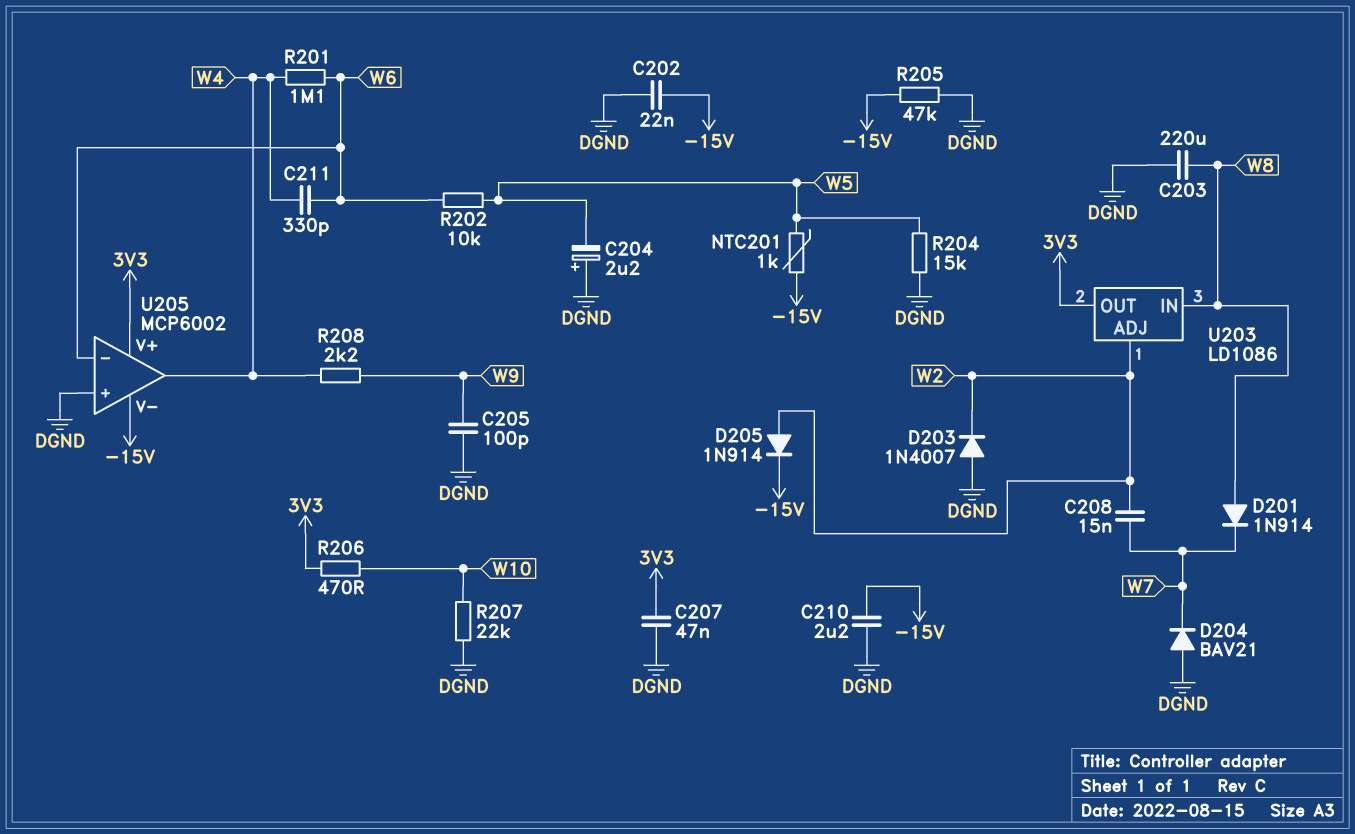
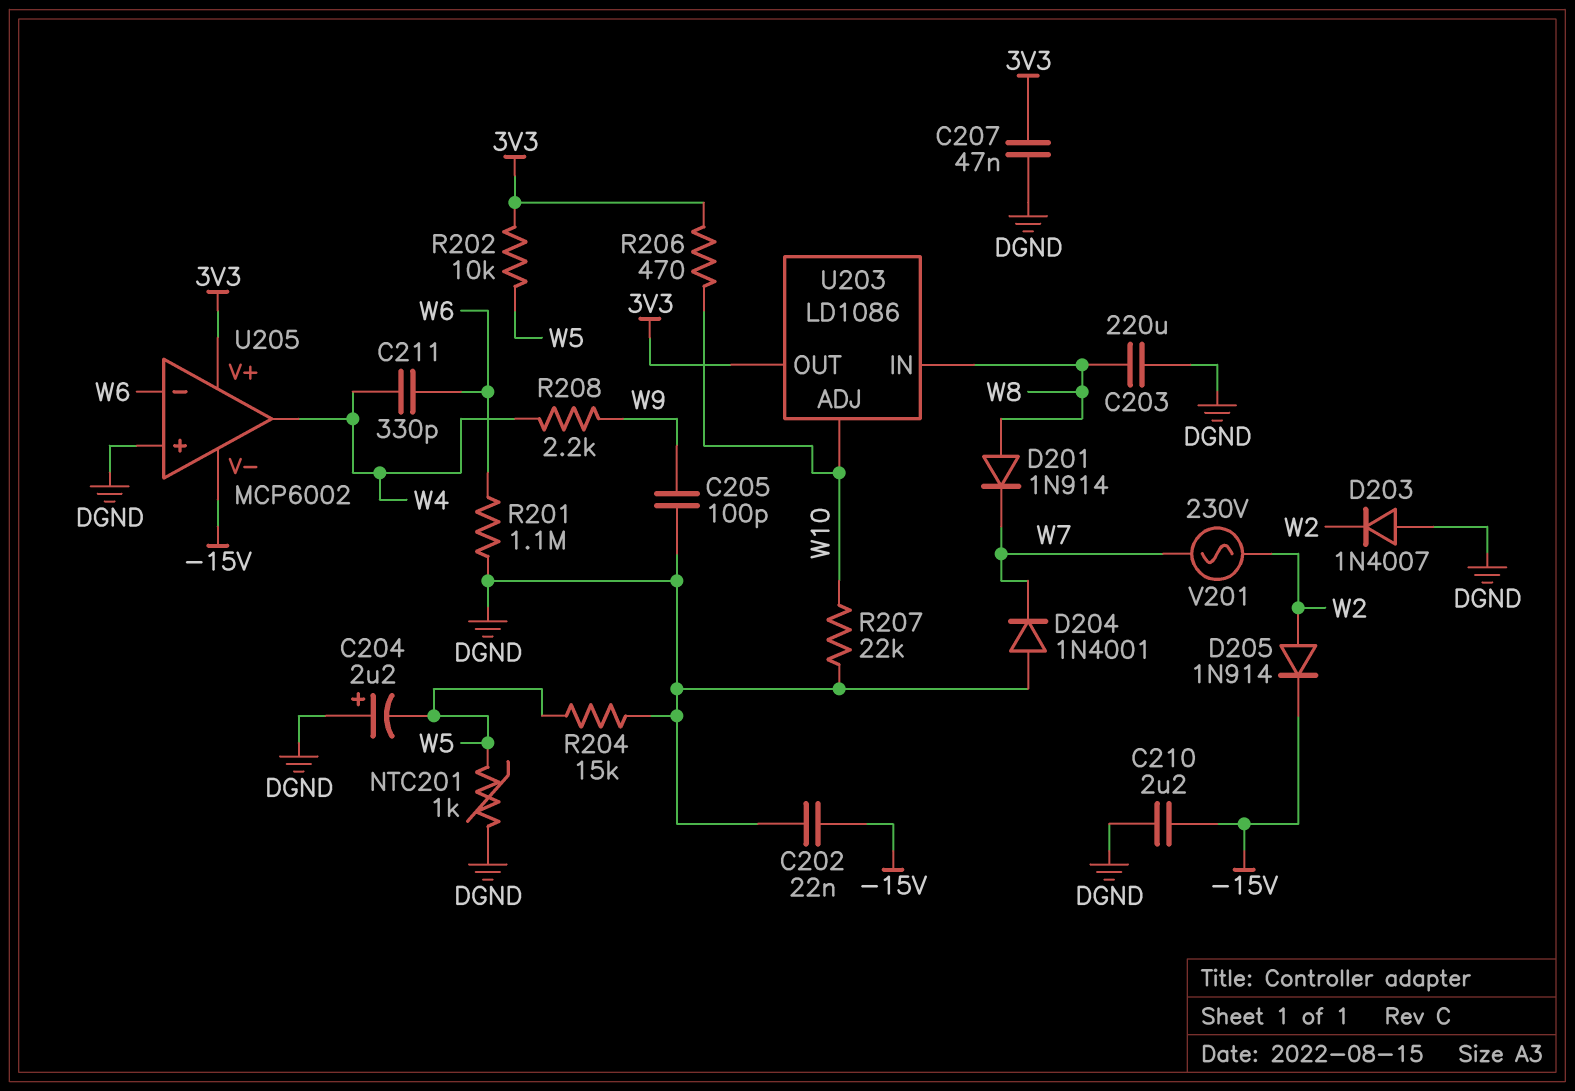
C208: 15nF (W2, W7) -> none
D204: diode BAV21 (A DGND, K W7) -> diode 1N4001 (A DGND, K W7)
NTC201: 1k (-15V, W5) -> 1k (DGND, W5)
R201: 1.1M (W4, W6) -> 1.1M (DGND, W6)
R202: 10k (W5, W6) -> 10k (3V3, W5)
R205: 47k (-15V, DGND) -> none
U203 pin ADJ: W2 -> W10
V201: none -> AC 230V (W2, W7)

